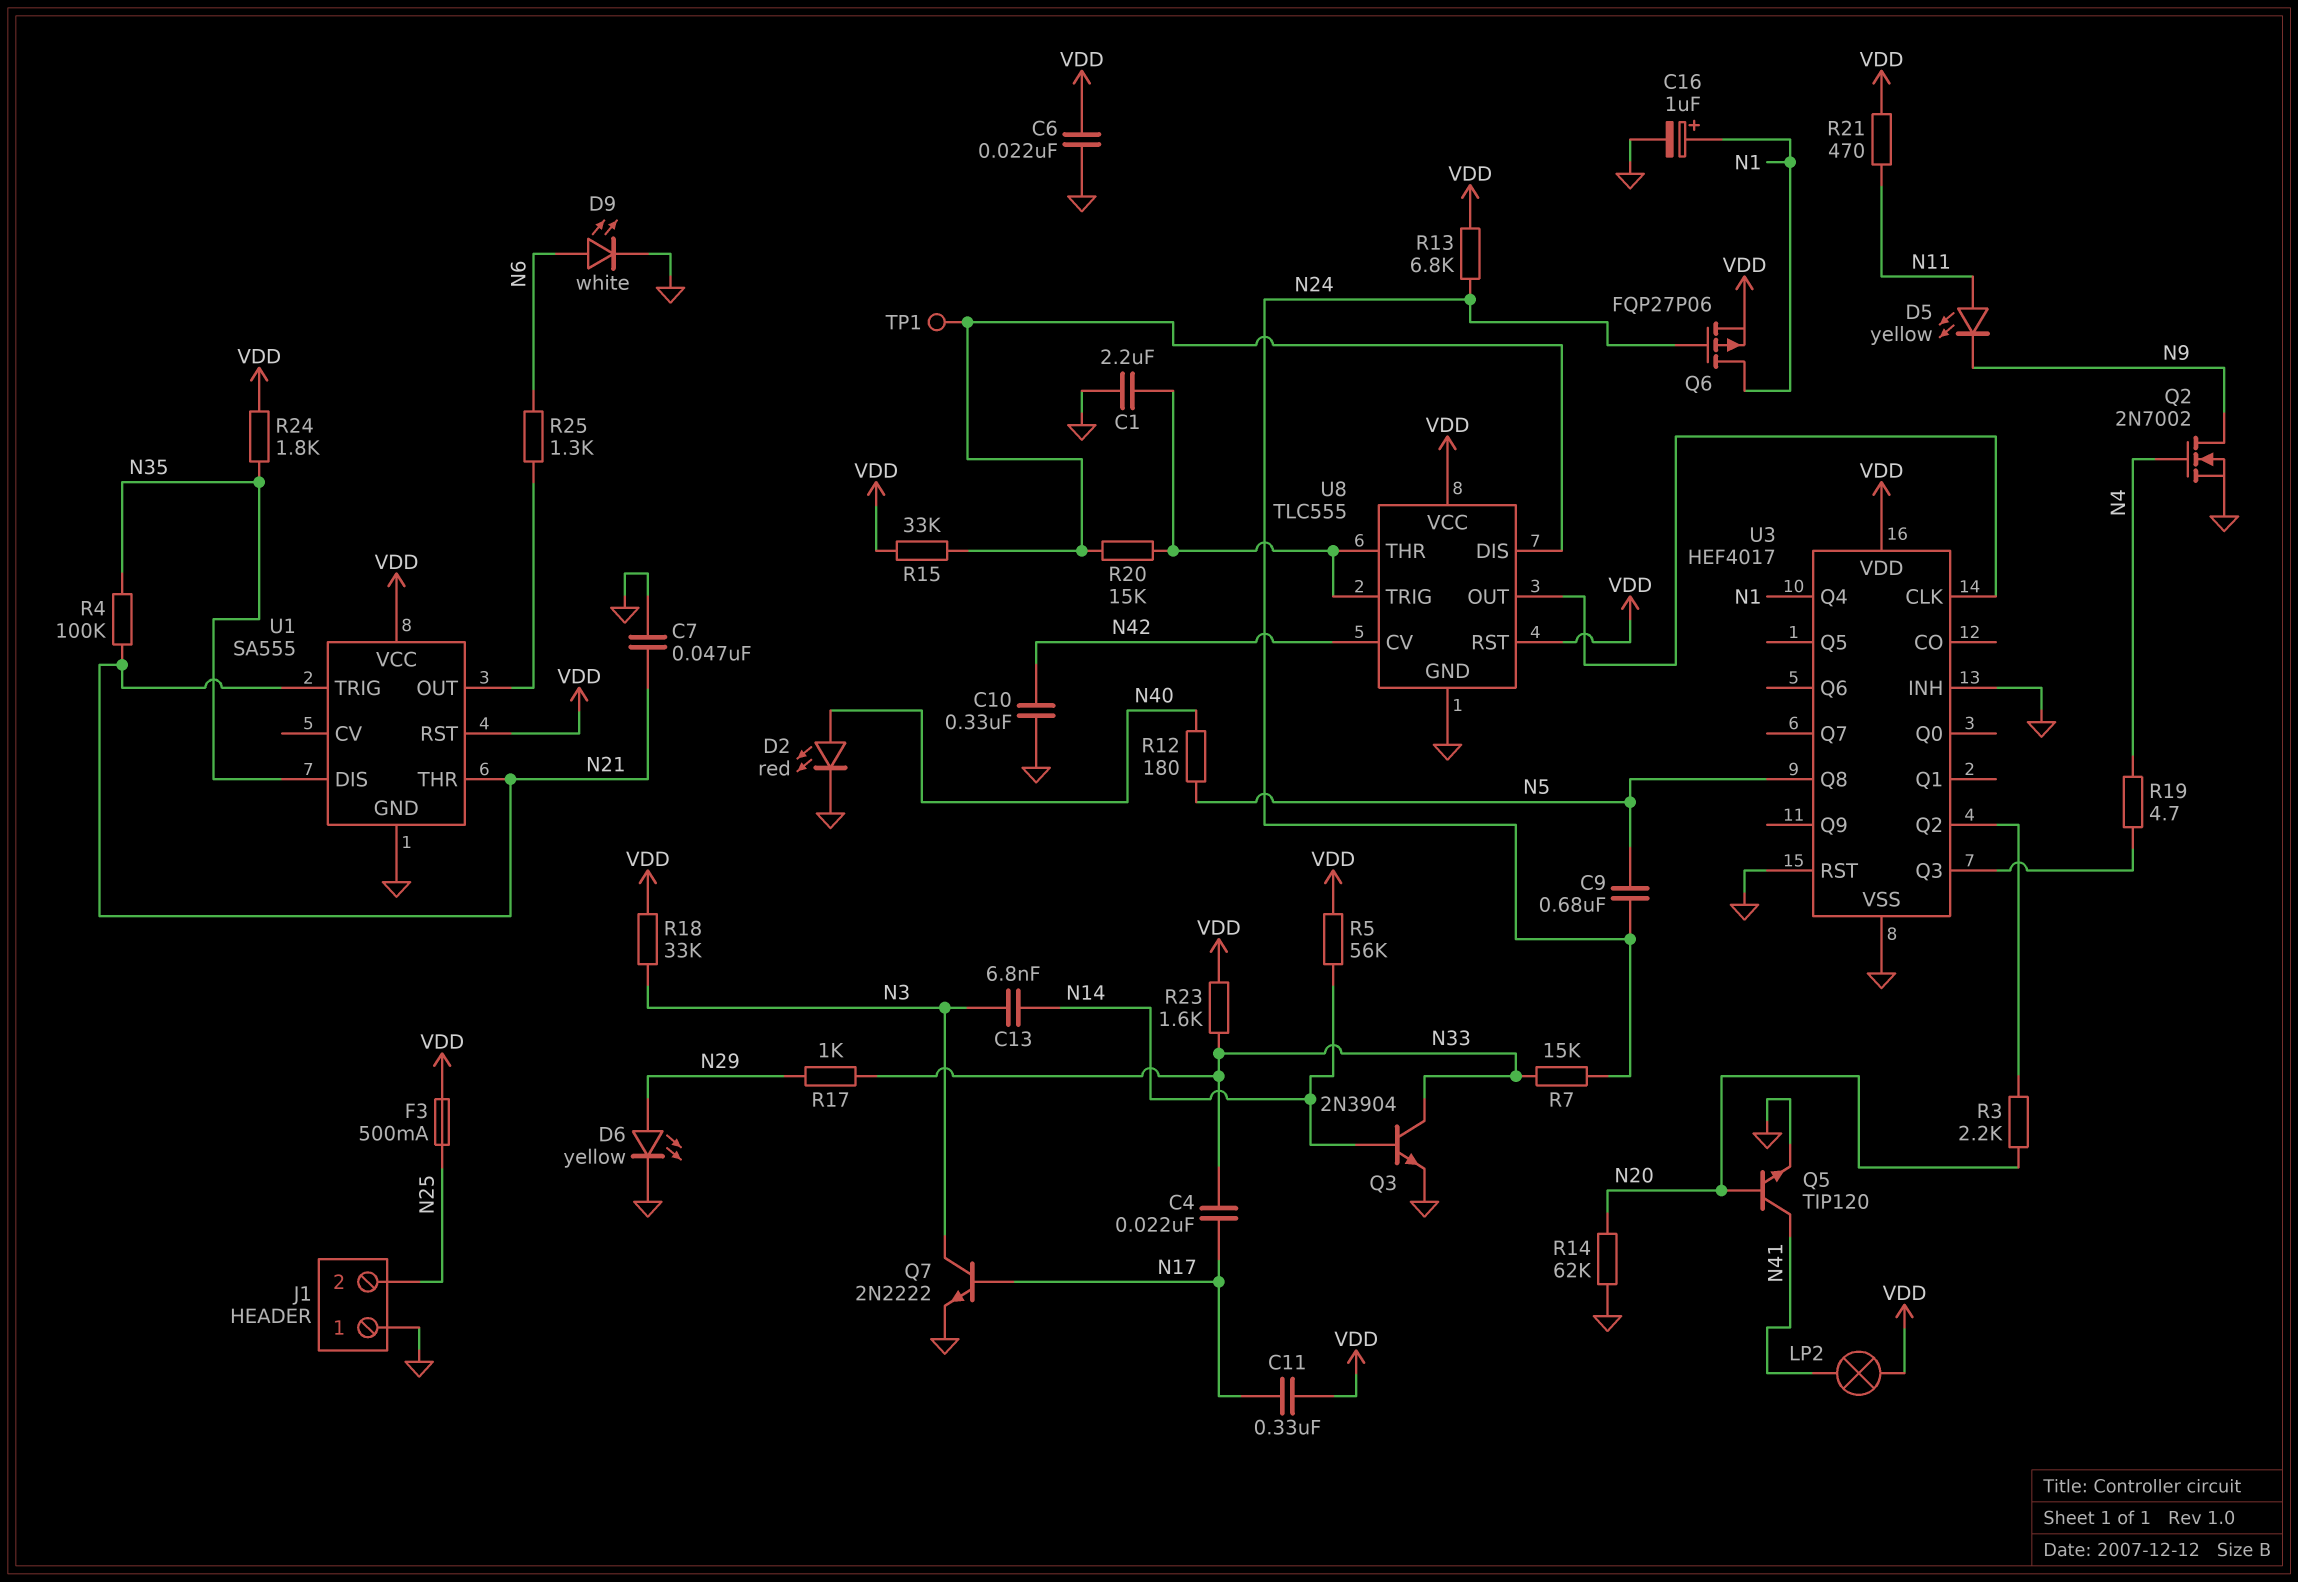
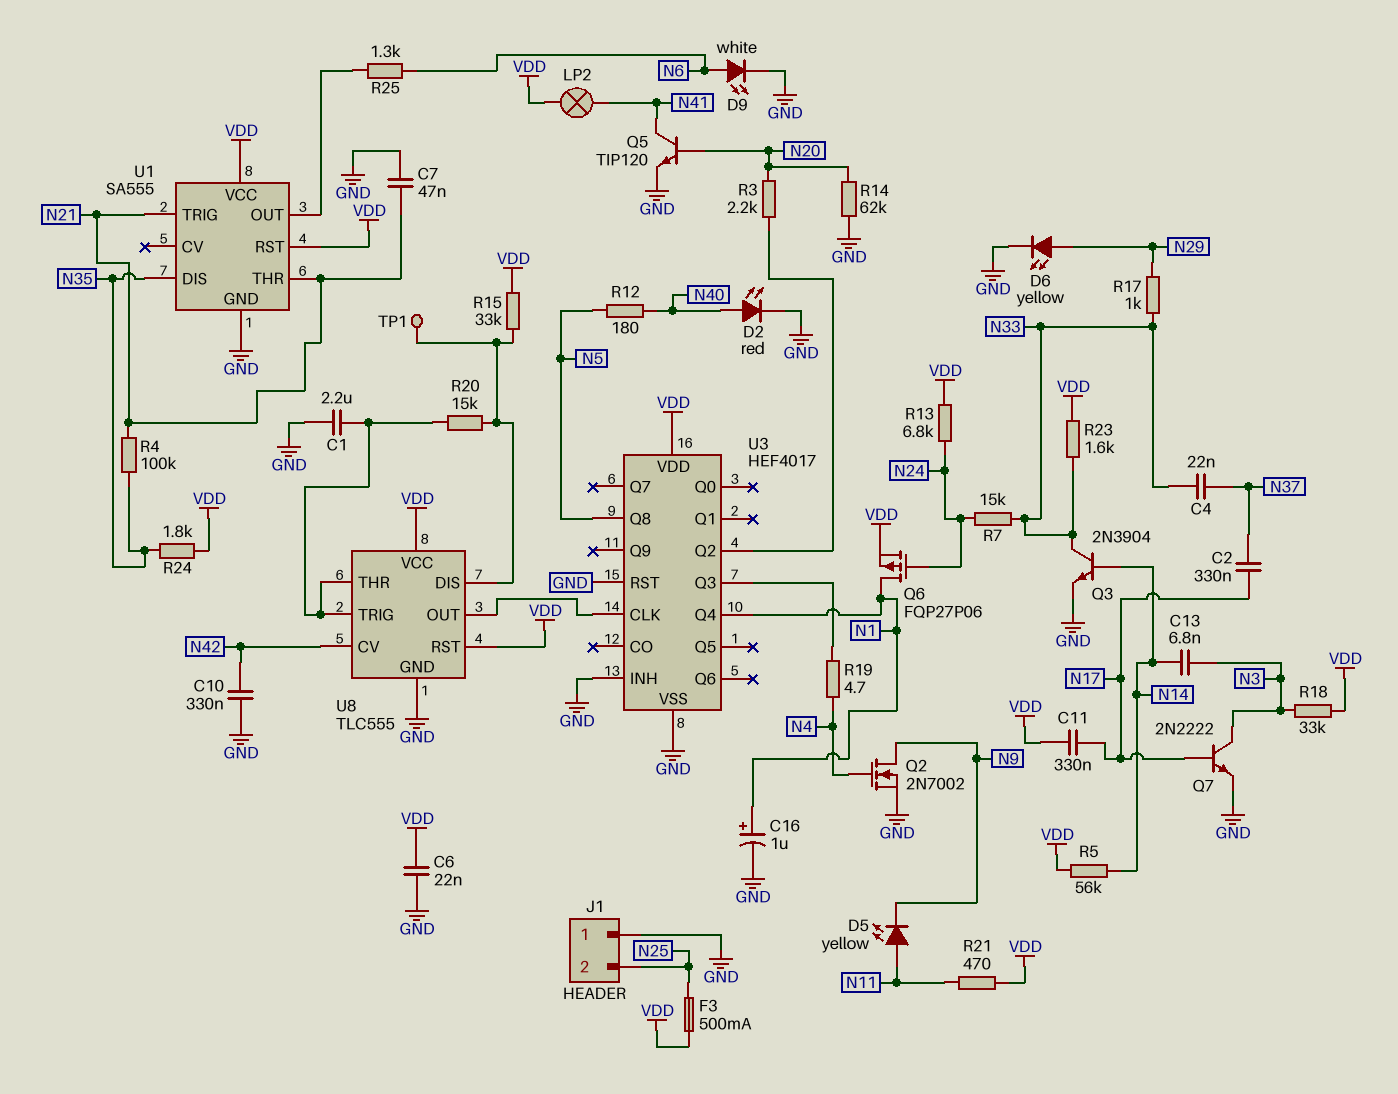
C2: none -> 330nF (N17, N37)
C4: 22nF (N17, N33) -> 22nF (N33, N37)
C9: 680nF (N5, N24) -> none

